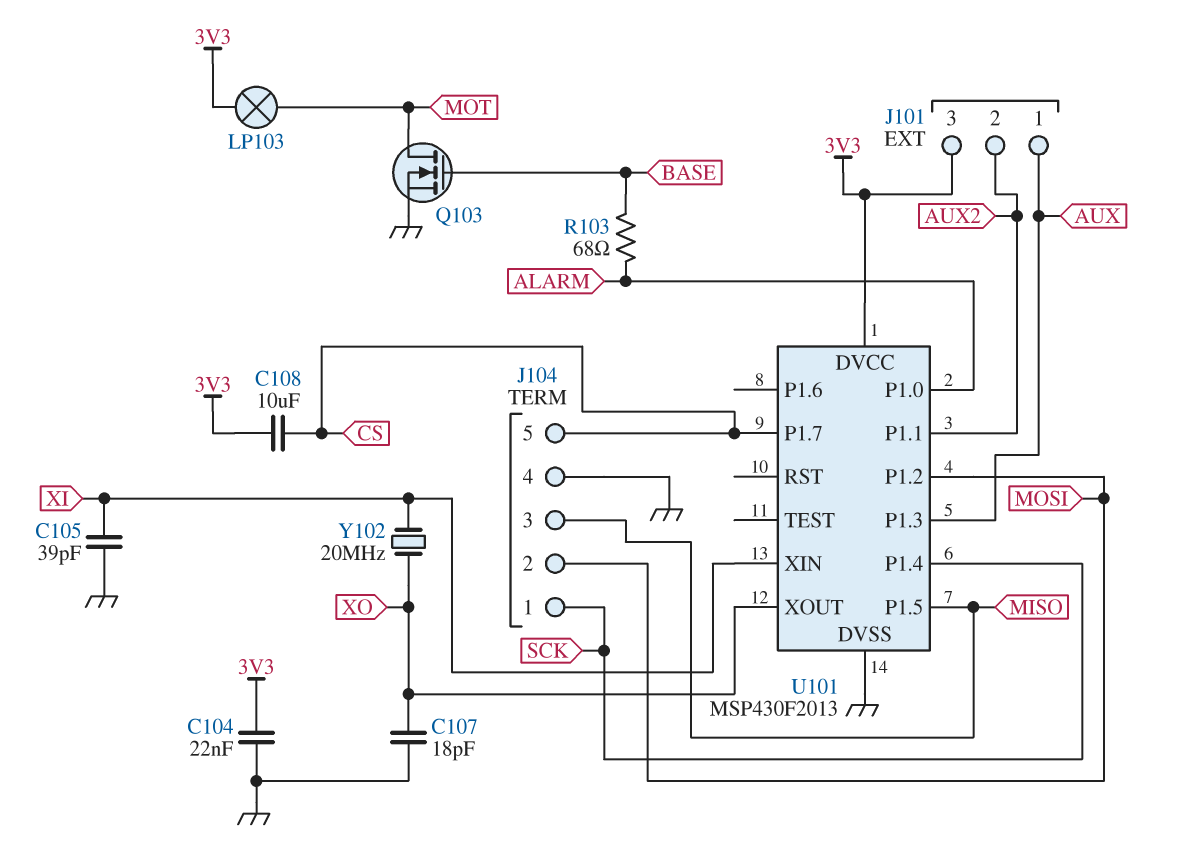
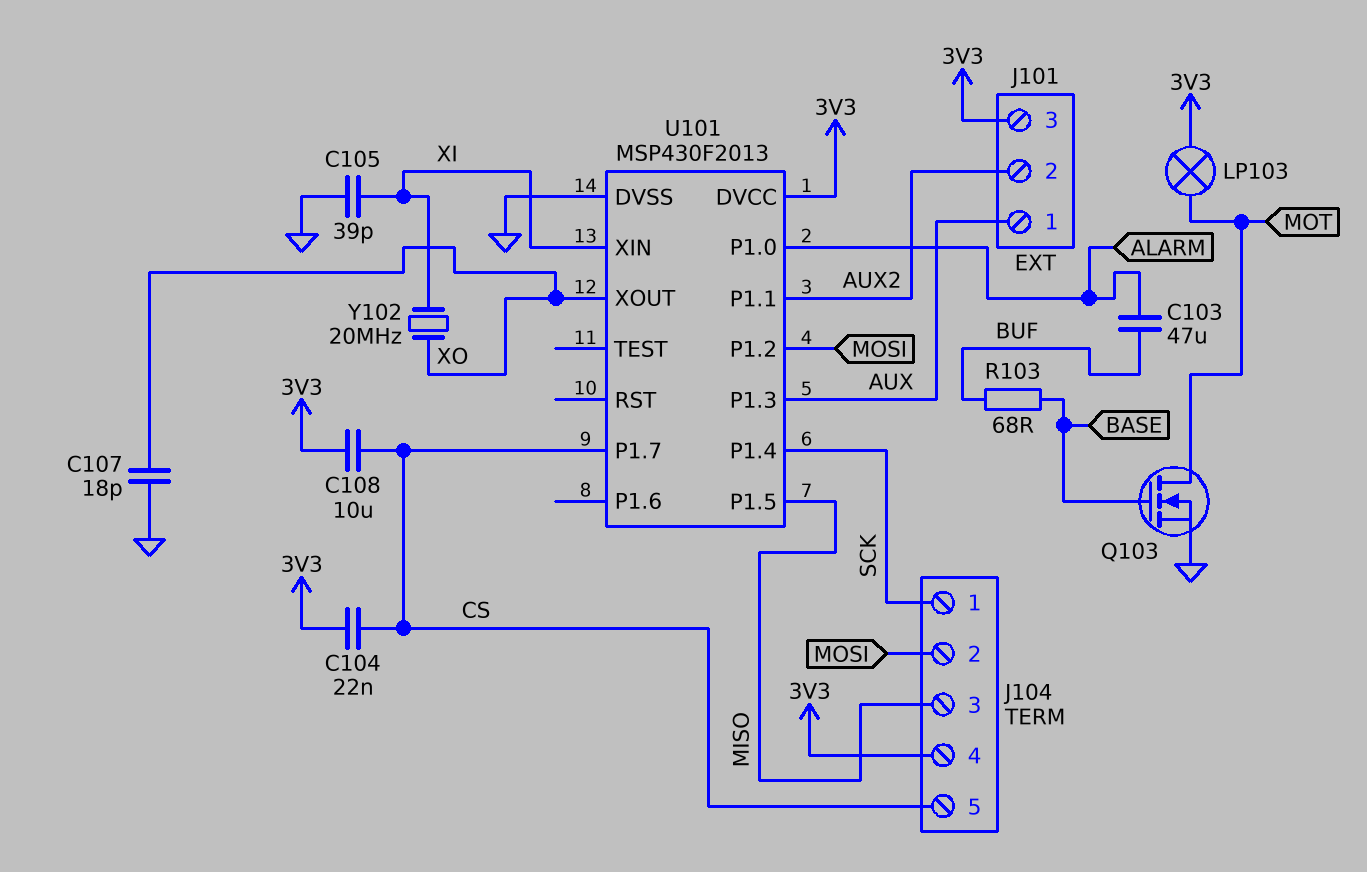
C103: none -> 47uF (ALARM, BUF)
C104: 22nF (3V3, GND) -> 22nF (3V3, CS)
J104 pin 4: GND -> 3V3
R103: 68 (ALARM, BASE) -> 68 (BASE, BUF)

